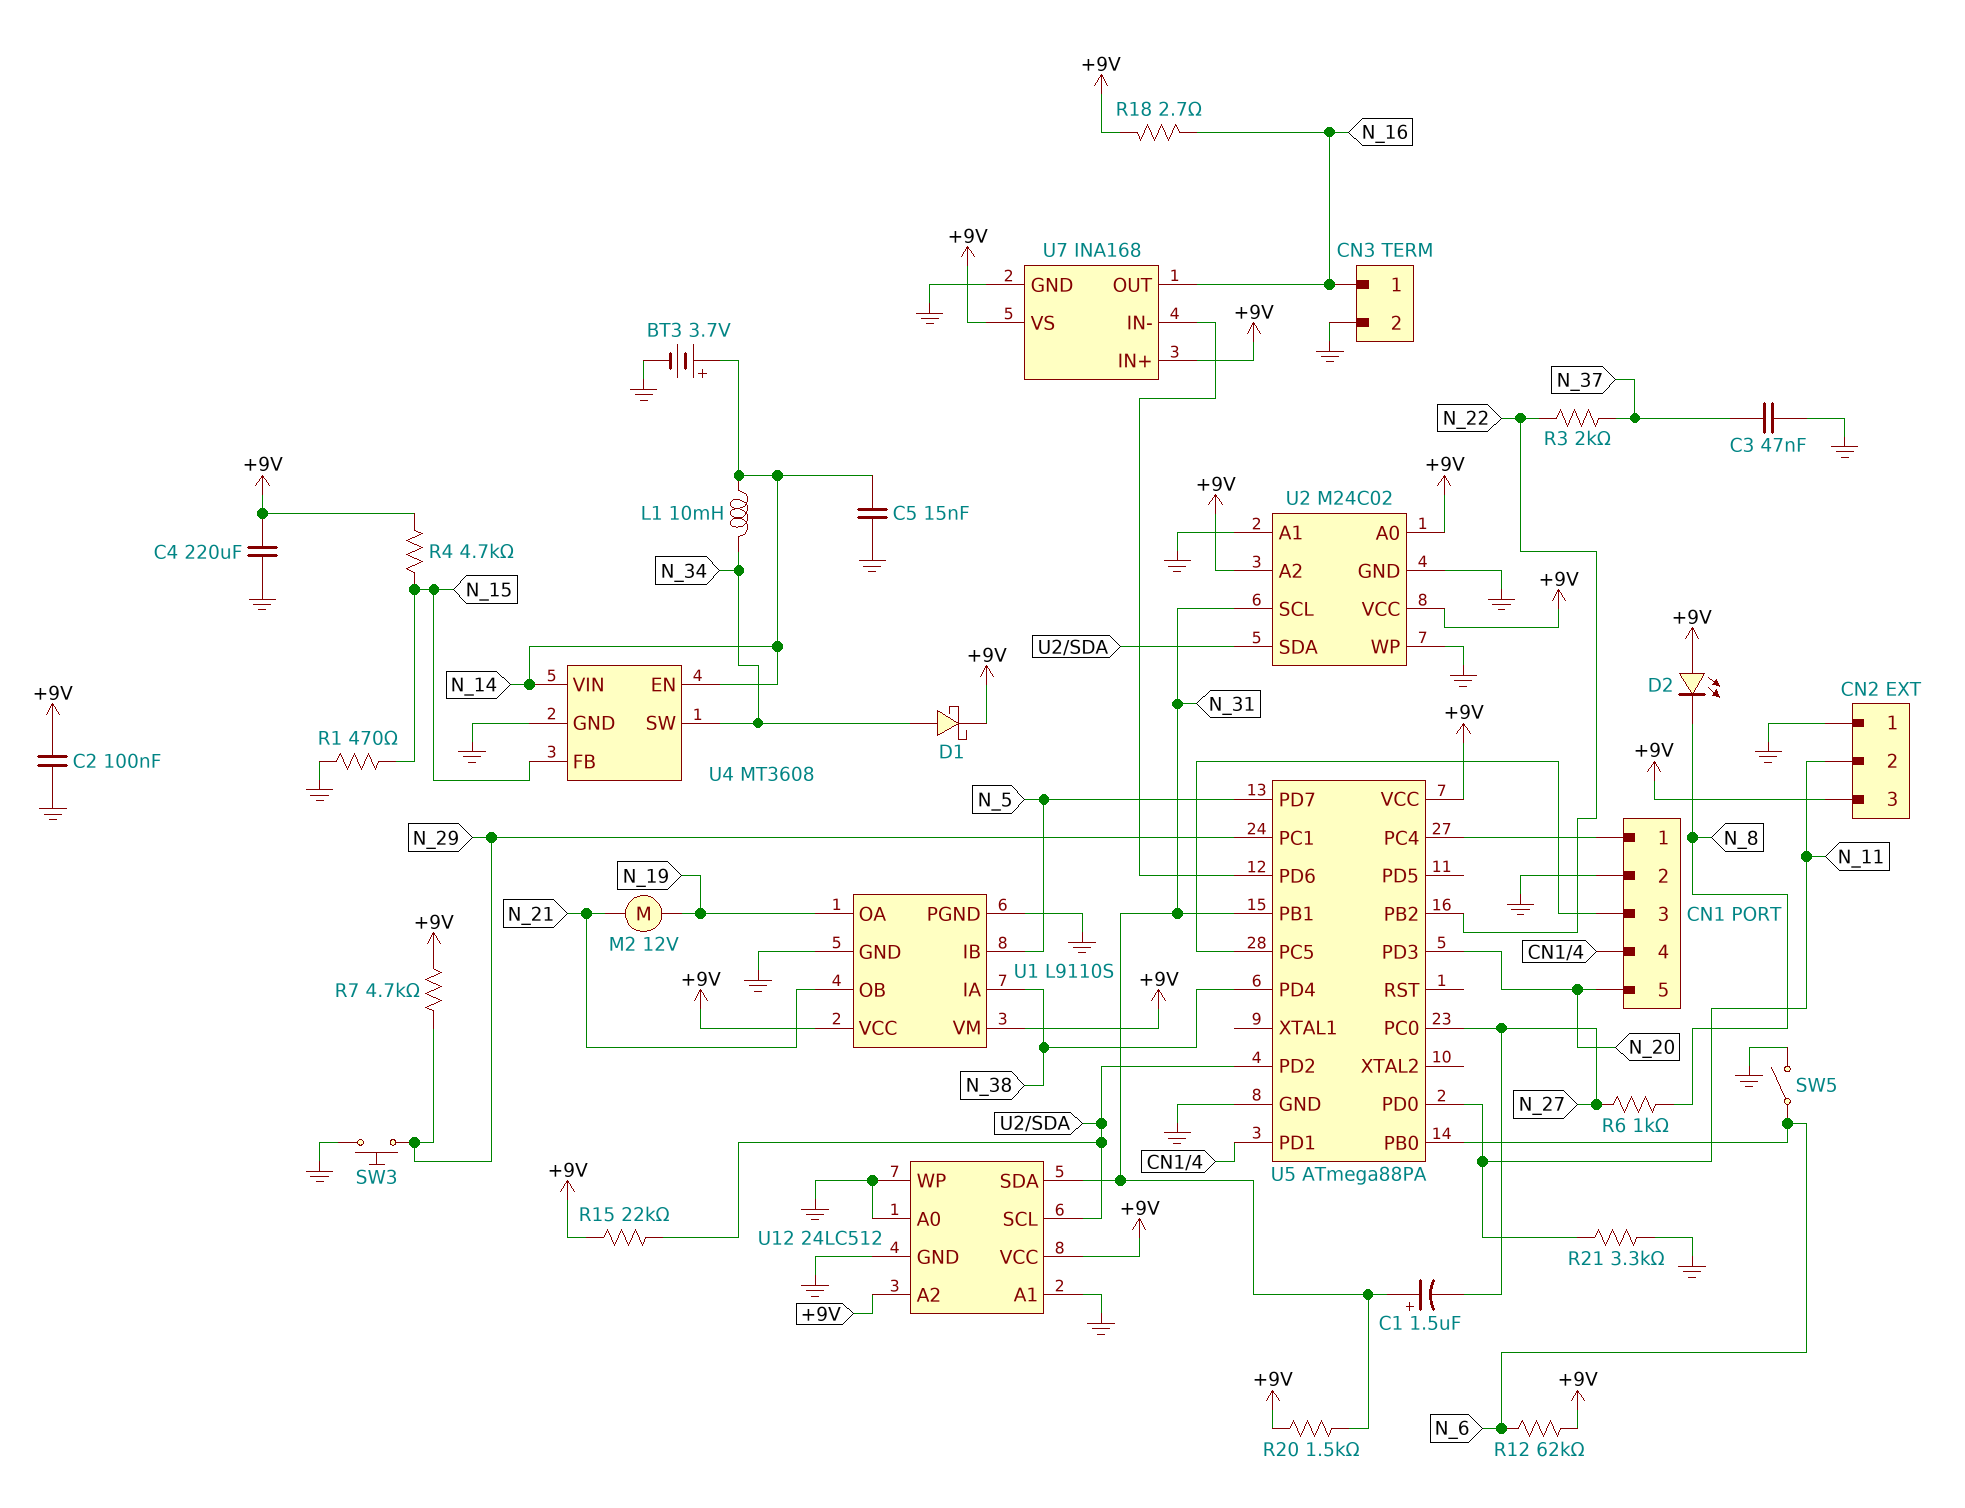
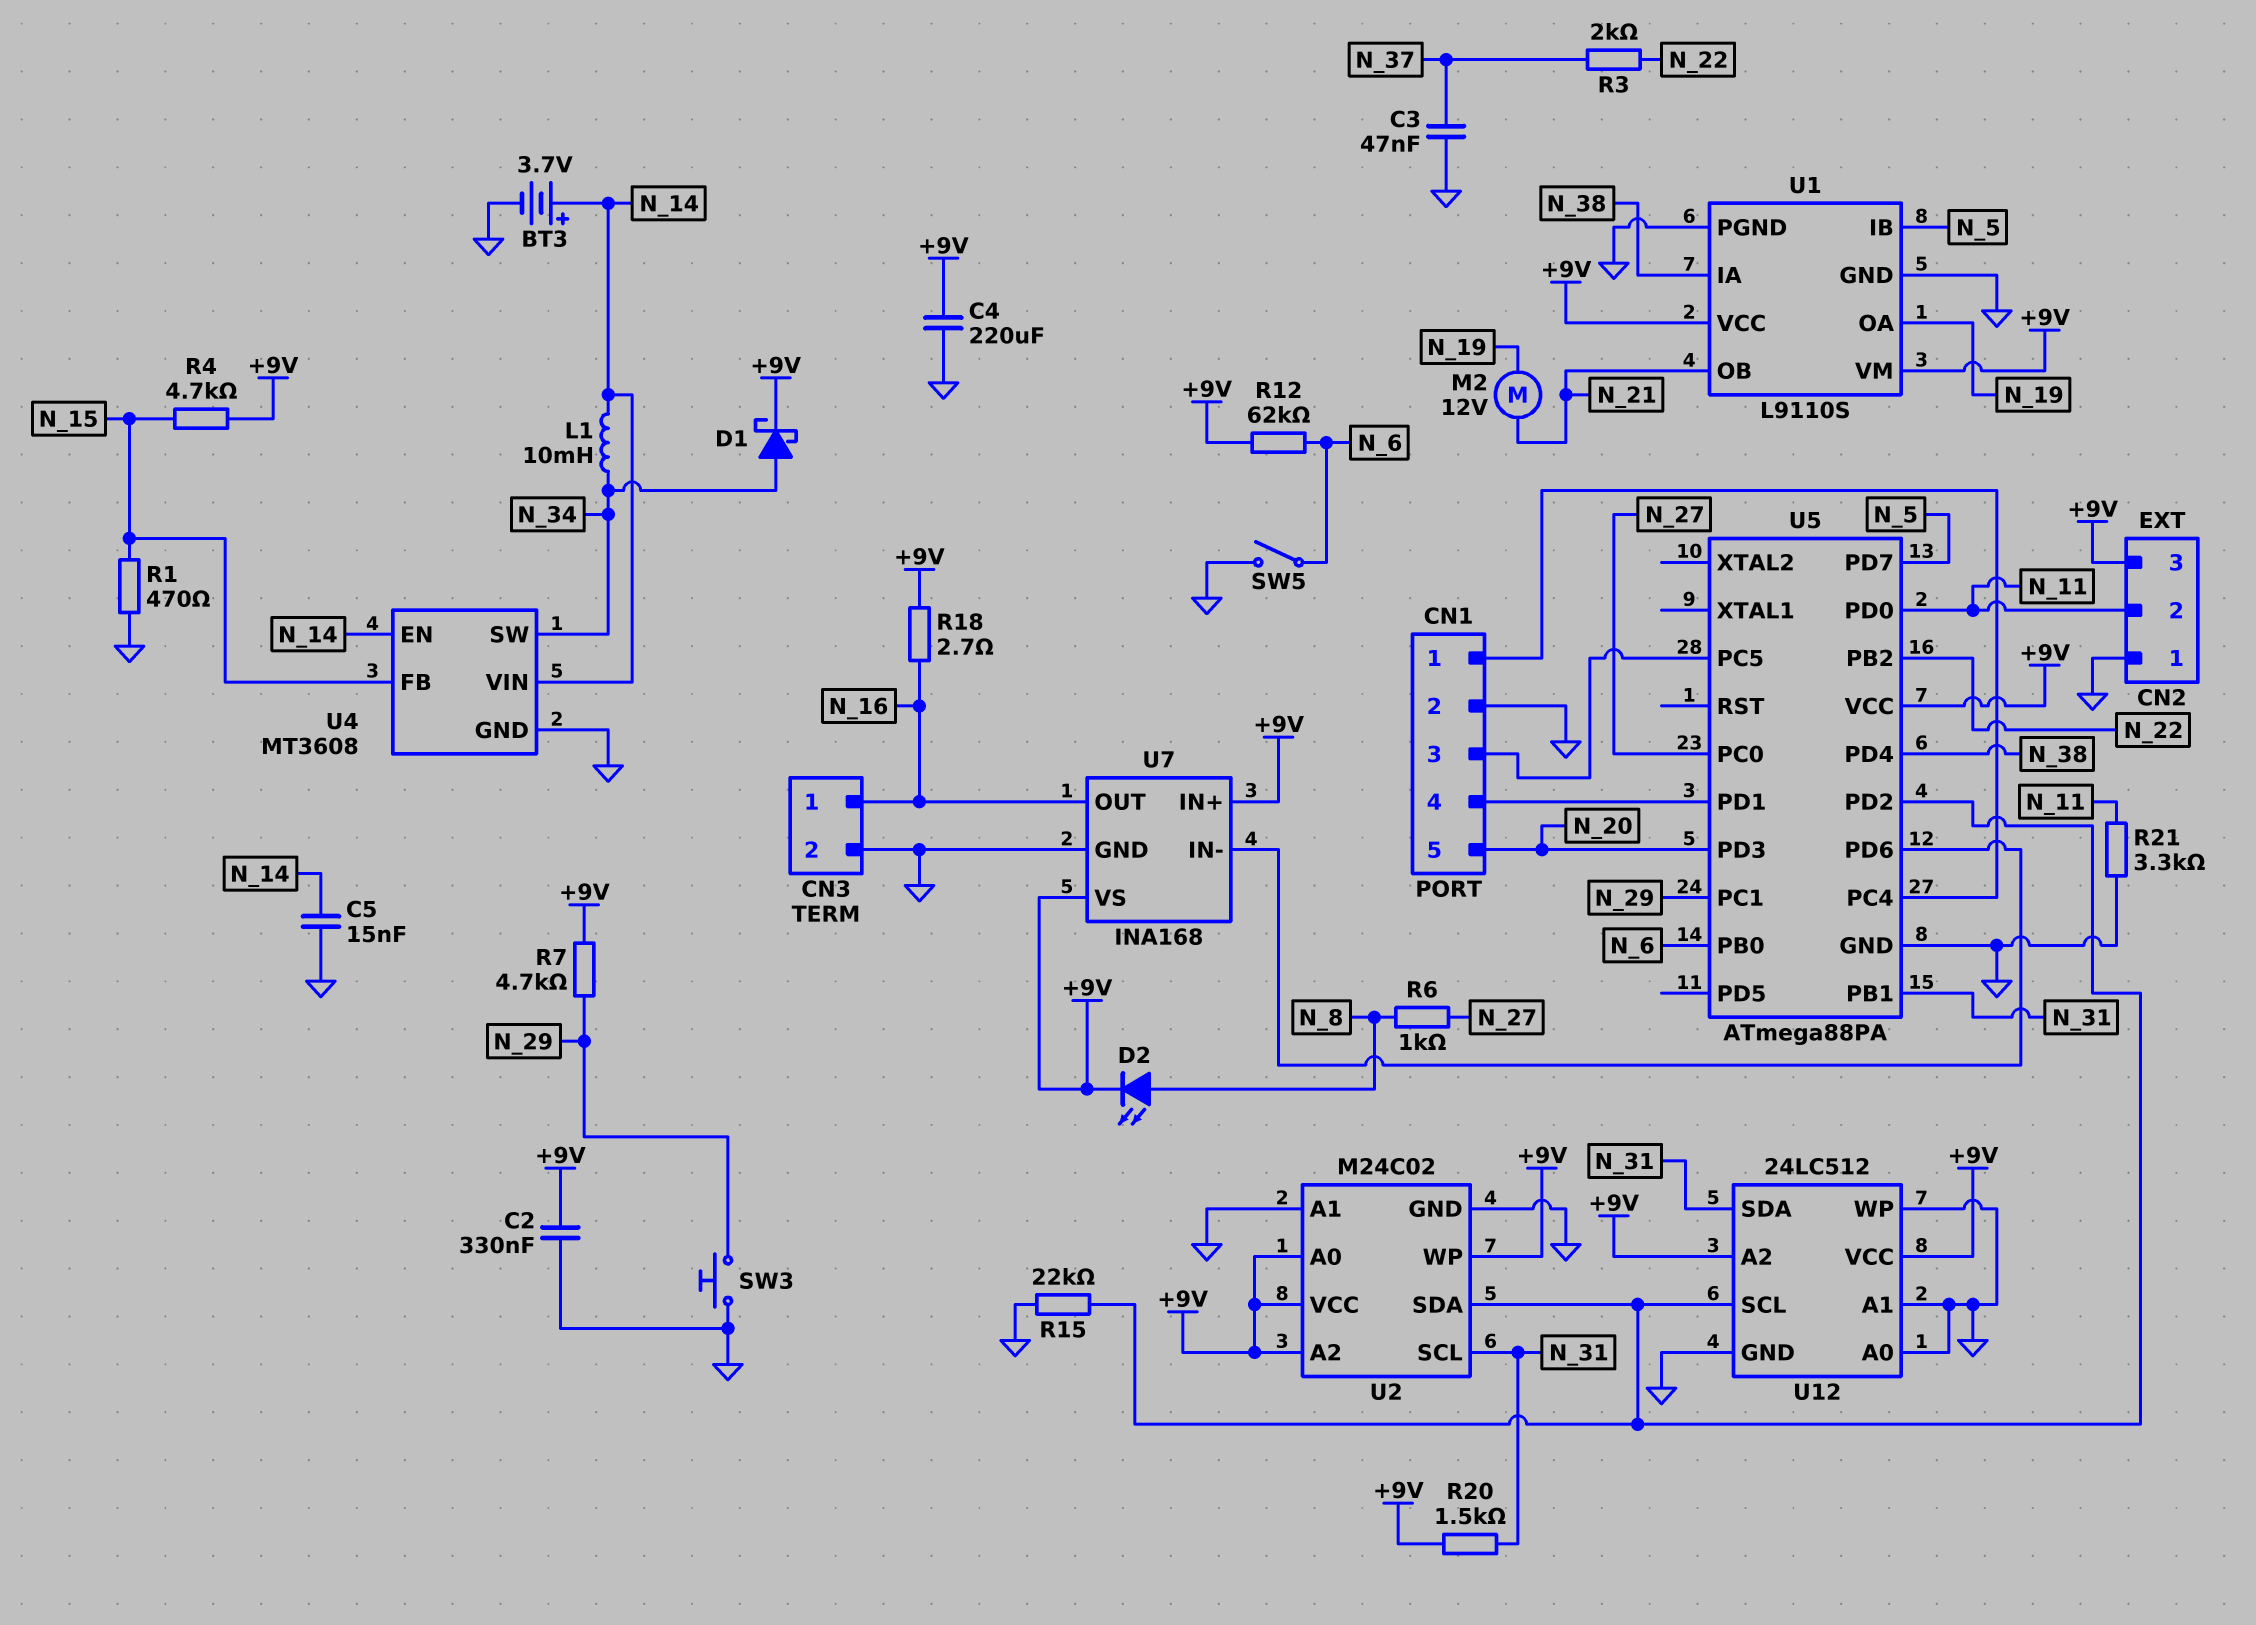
C1: 1.5uF (plus N_31, minus N_27) -> none
C2: 100nF (+9V, GND) -> 330nF (+9V, GND)
D2: LED (A +9V, K N_8) -> LED (A N_8, K +9V)
R15: 22k (+9V, U2/SDA) -> 22k (GND, U2/SDA)
U2 pin WP: GND -> +9V

